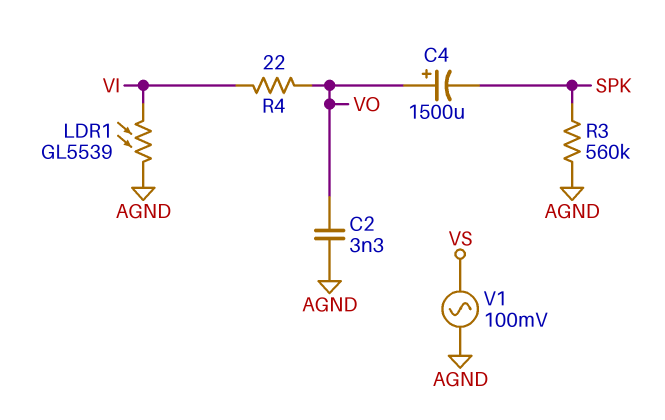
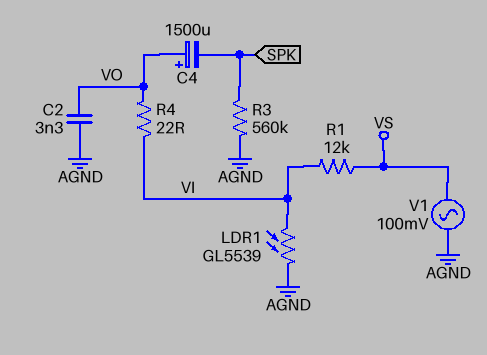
R1: none -> 12k (VI, VS)

